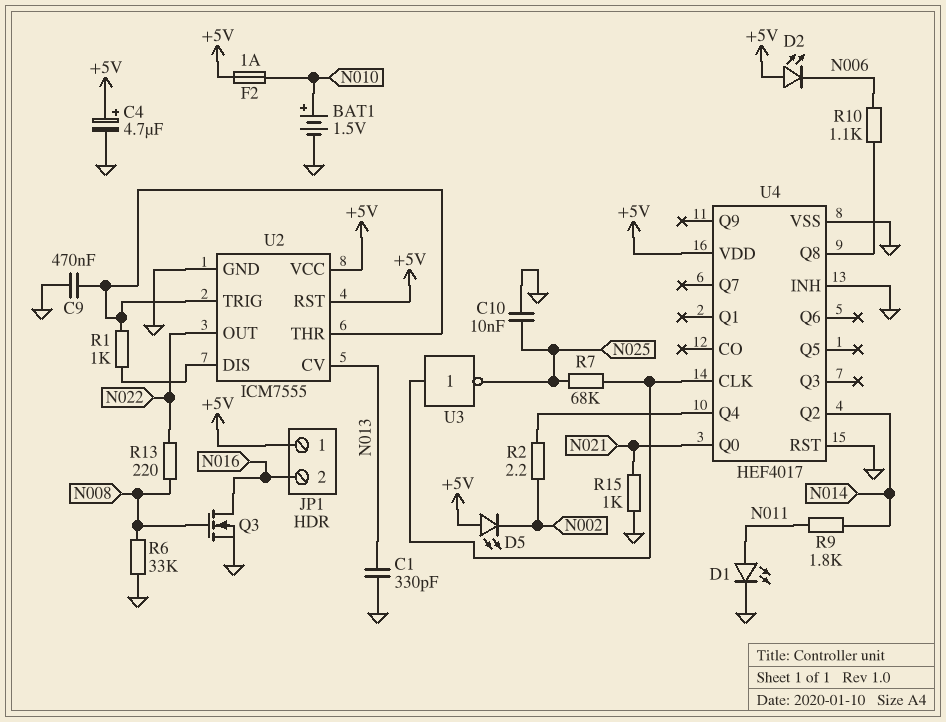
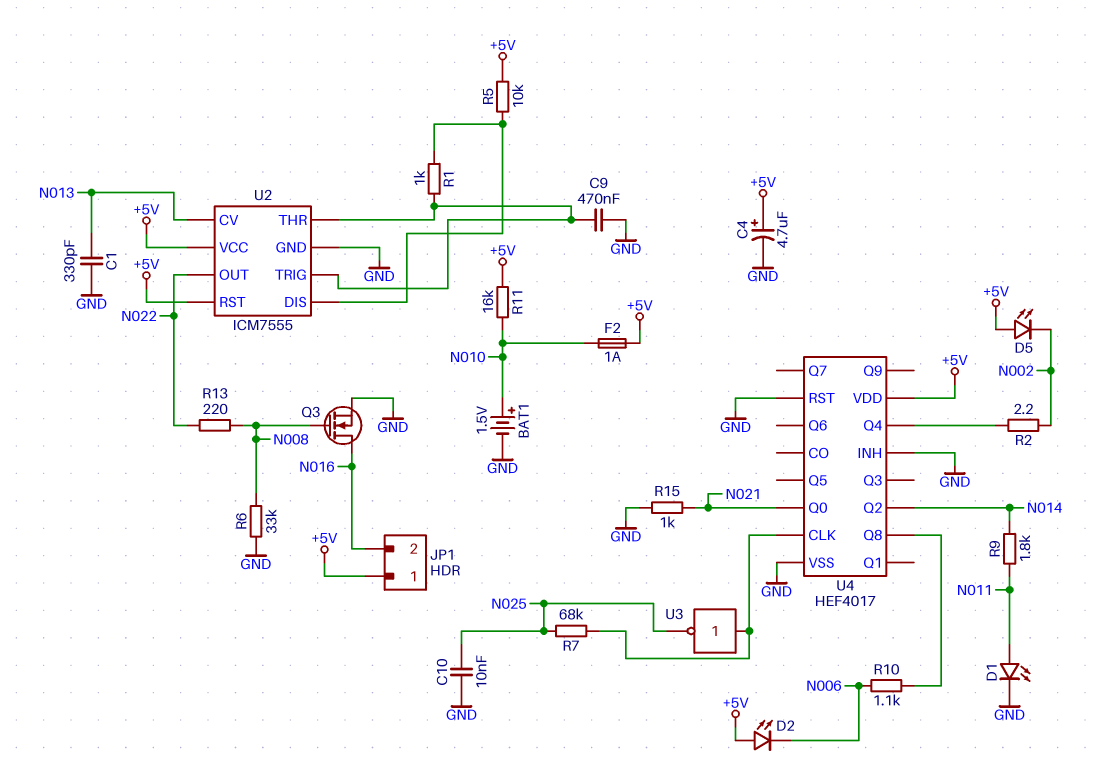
R5: none -> 10k (+5V, U2/DIS)
R11: none -> 16k (+5V, N010)

